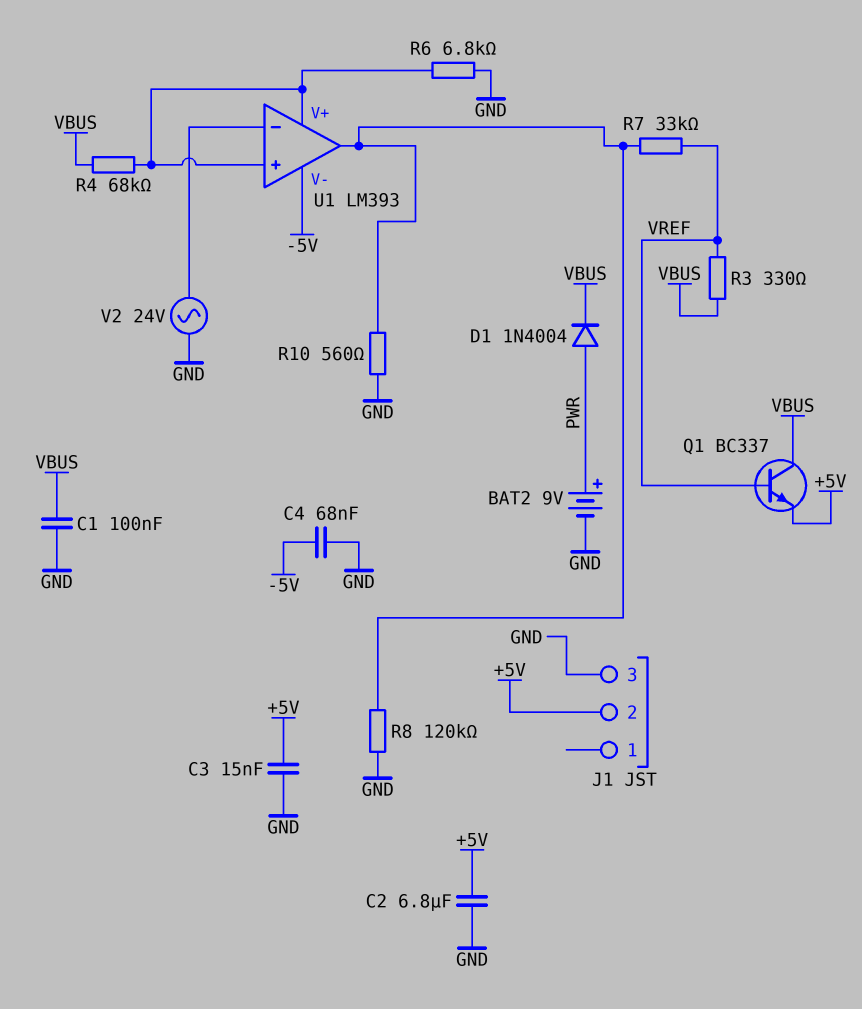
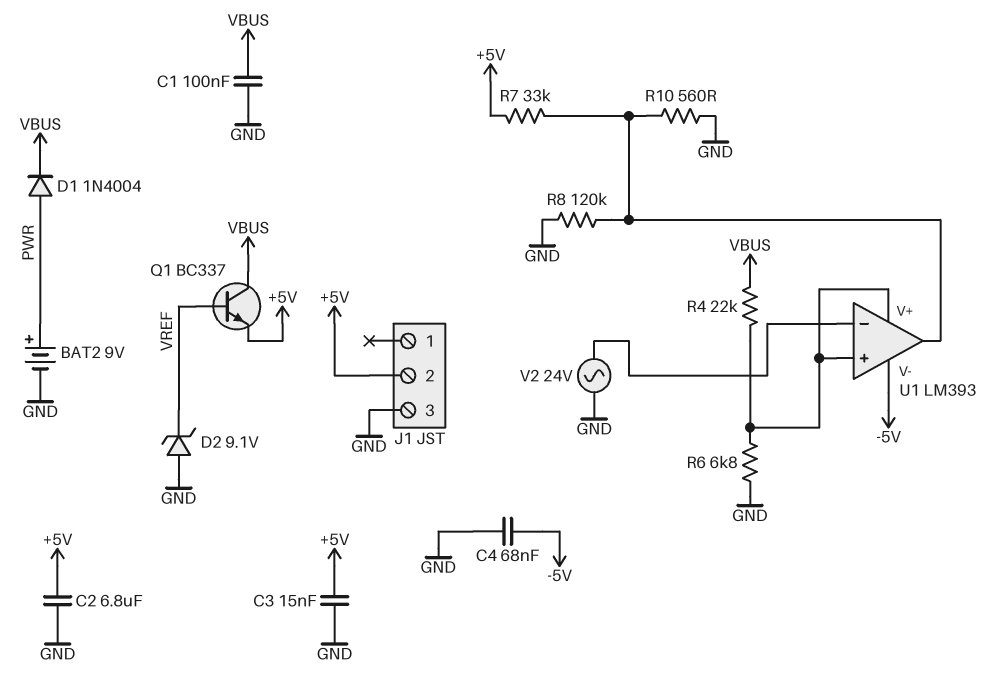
D2: none -> zener 9.1V (A GND, K VREF)
R3: 330 (VBUS, VREF) -> none
R4: 68k (U1/V+, VBUS) -> 22k (U1/V+, VBUS)
R7: 33k (U1/out, VREF) -> 33k (+5V, U1/out)

